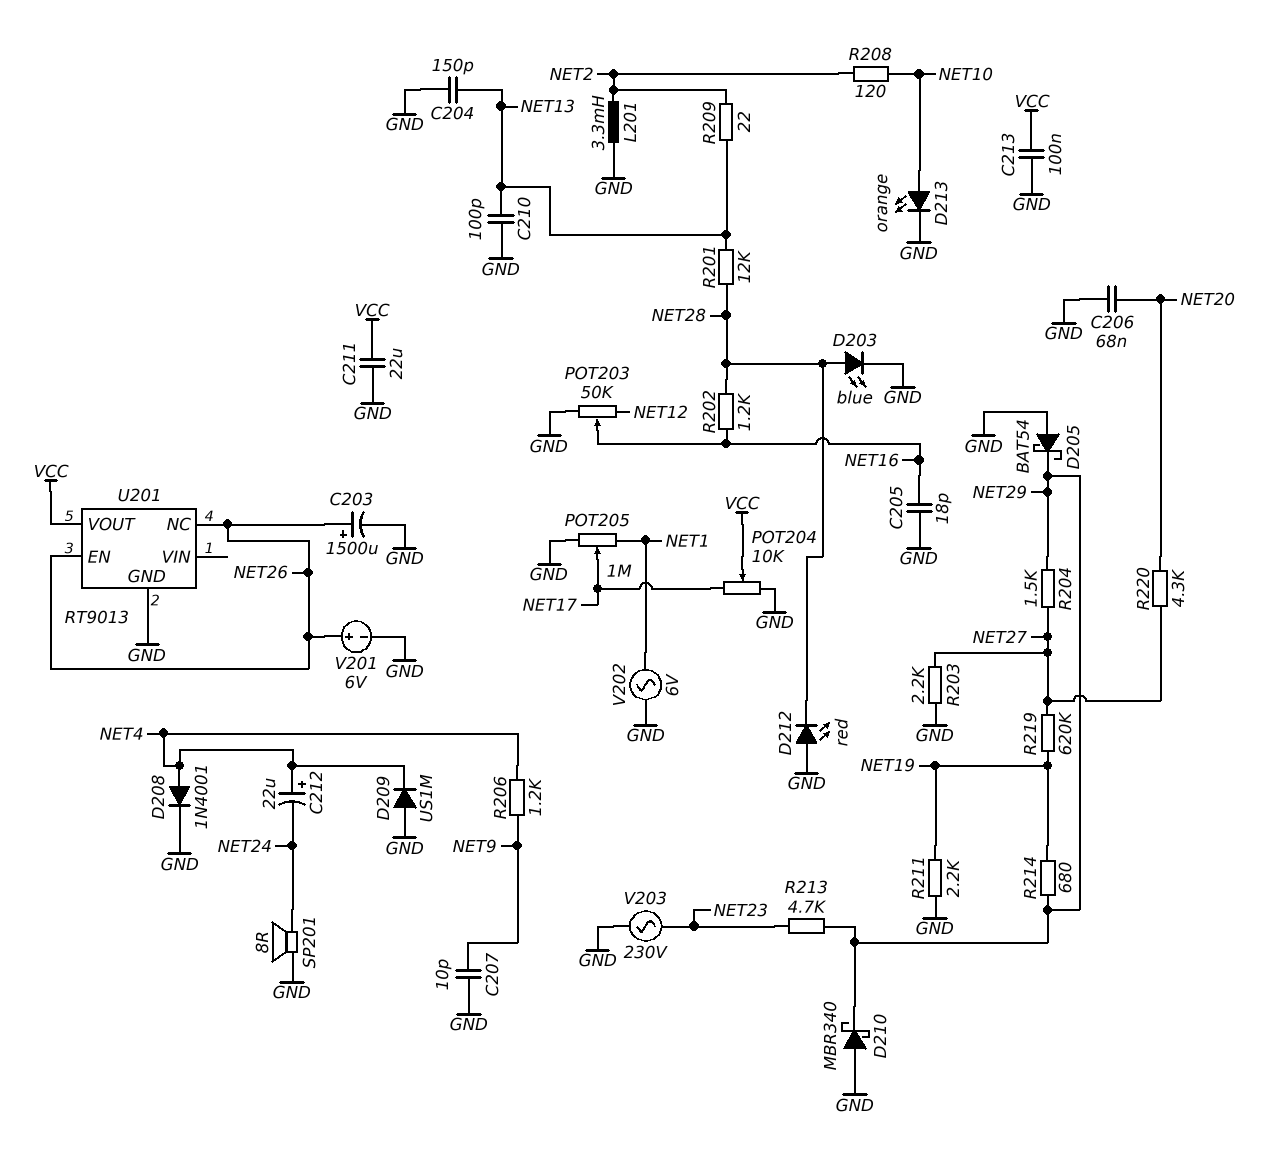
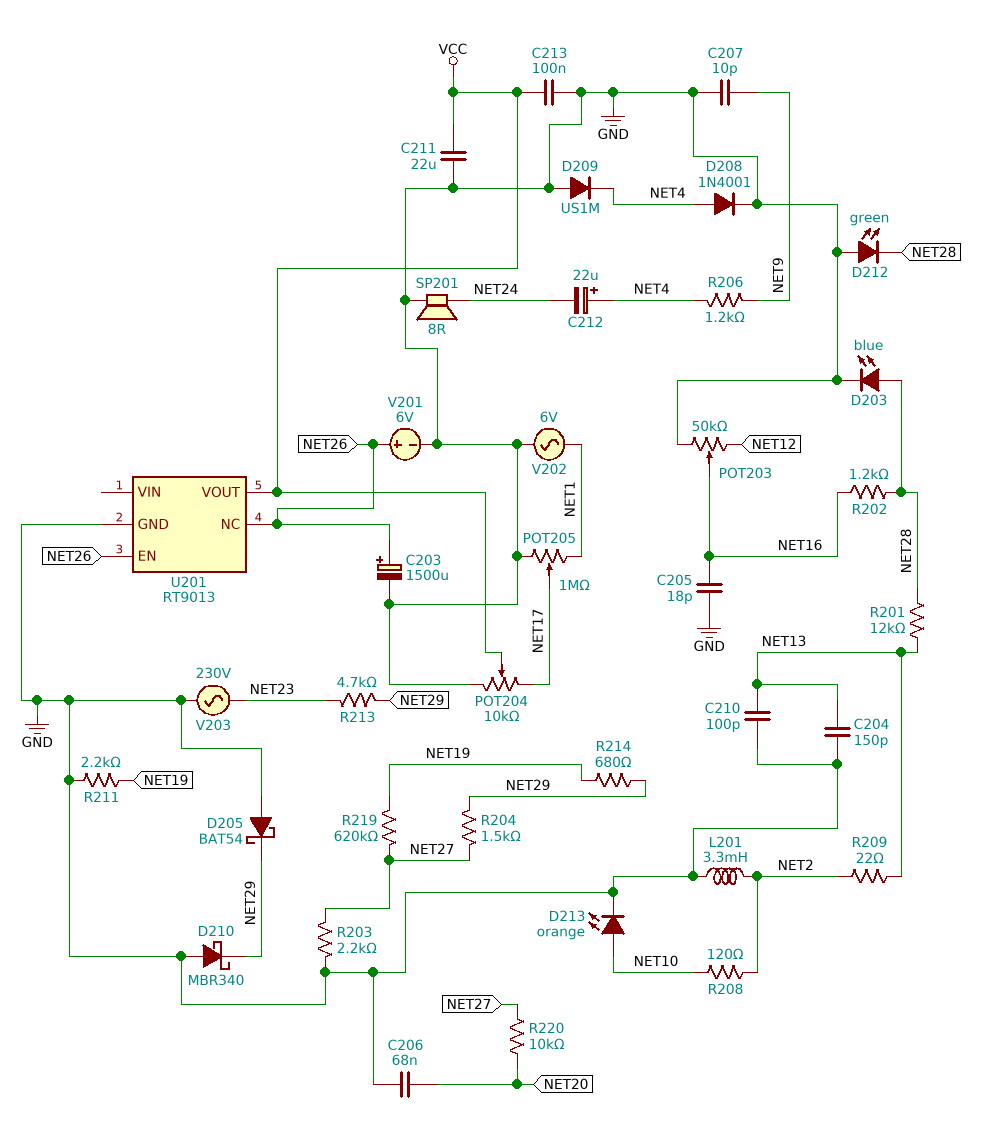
D212: LED red (A GND, K NET28) -> LED green (A GND, K NET28)
R220: 4.3k (NET20, NET27) -> 10k (NET20, NET27)

